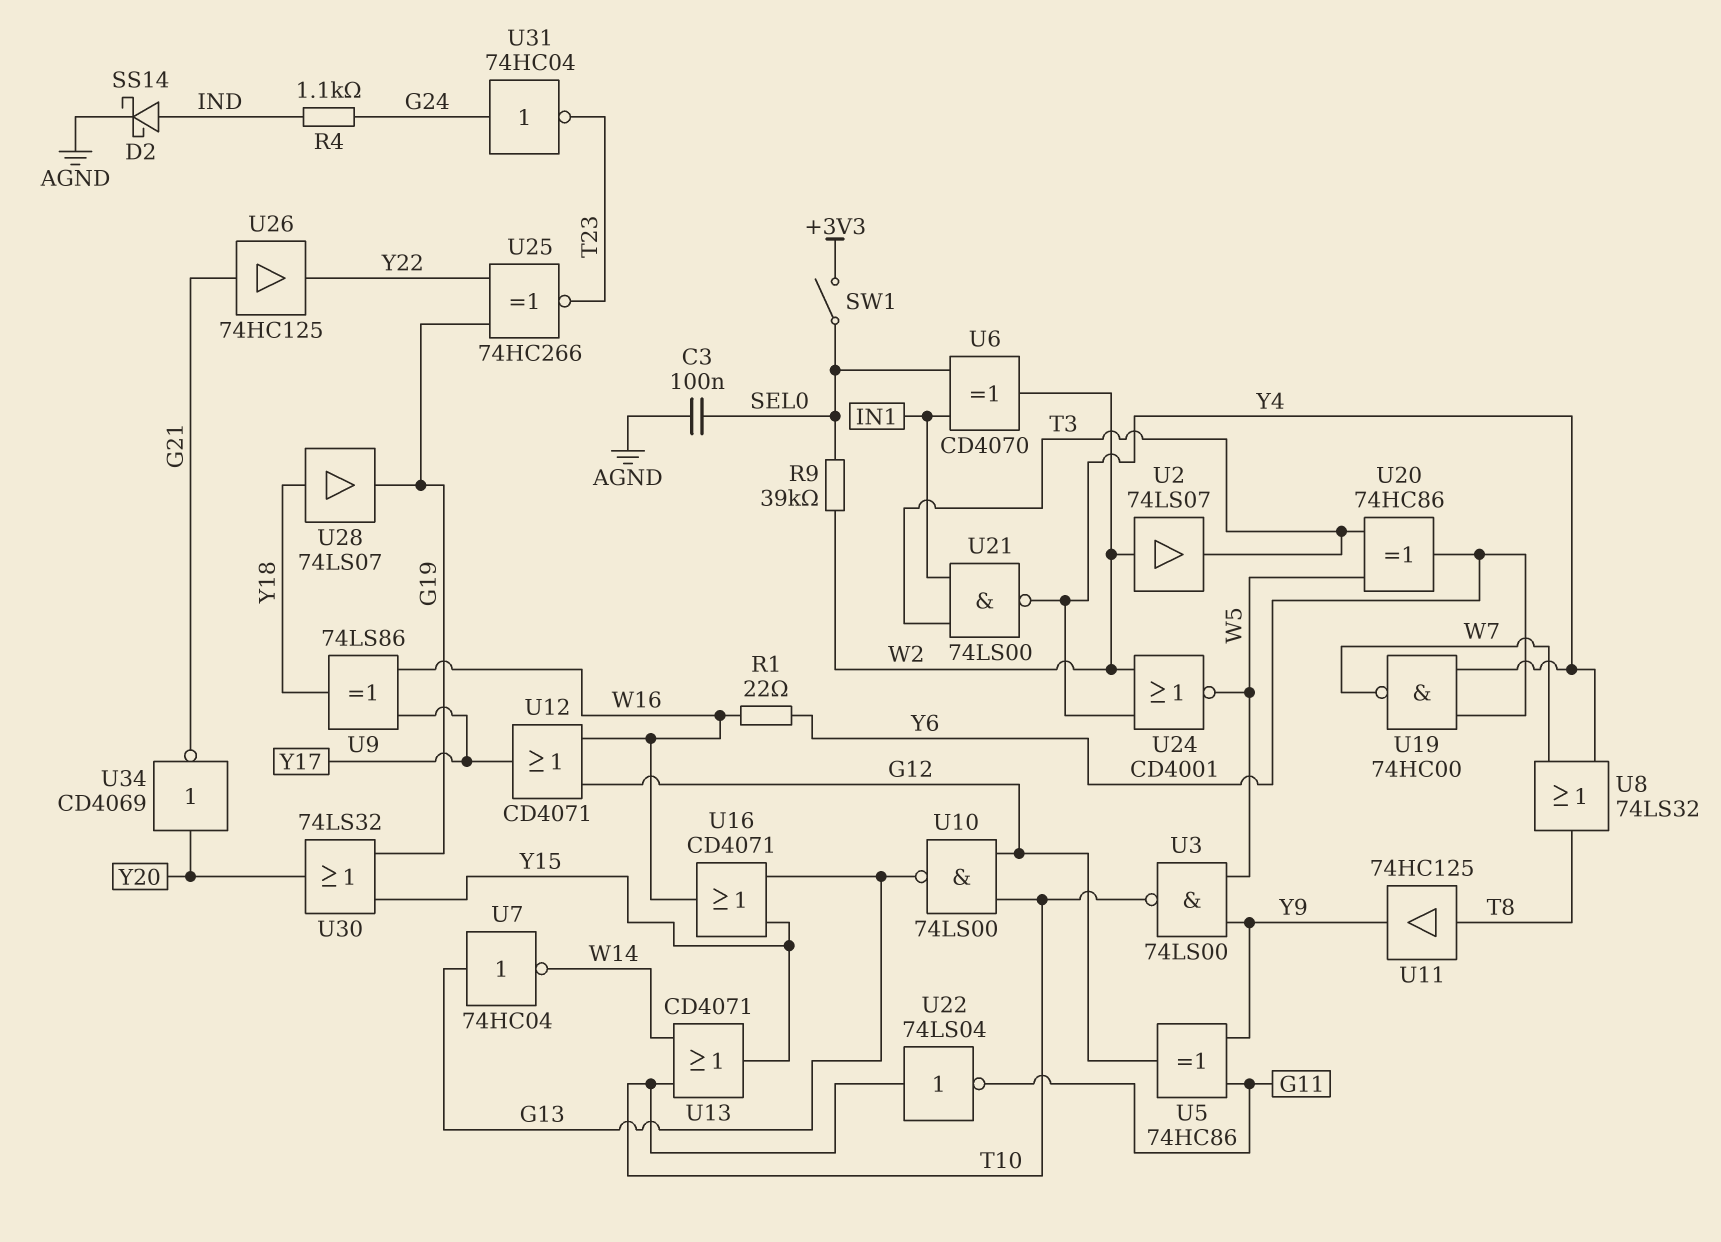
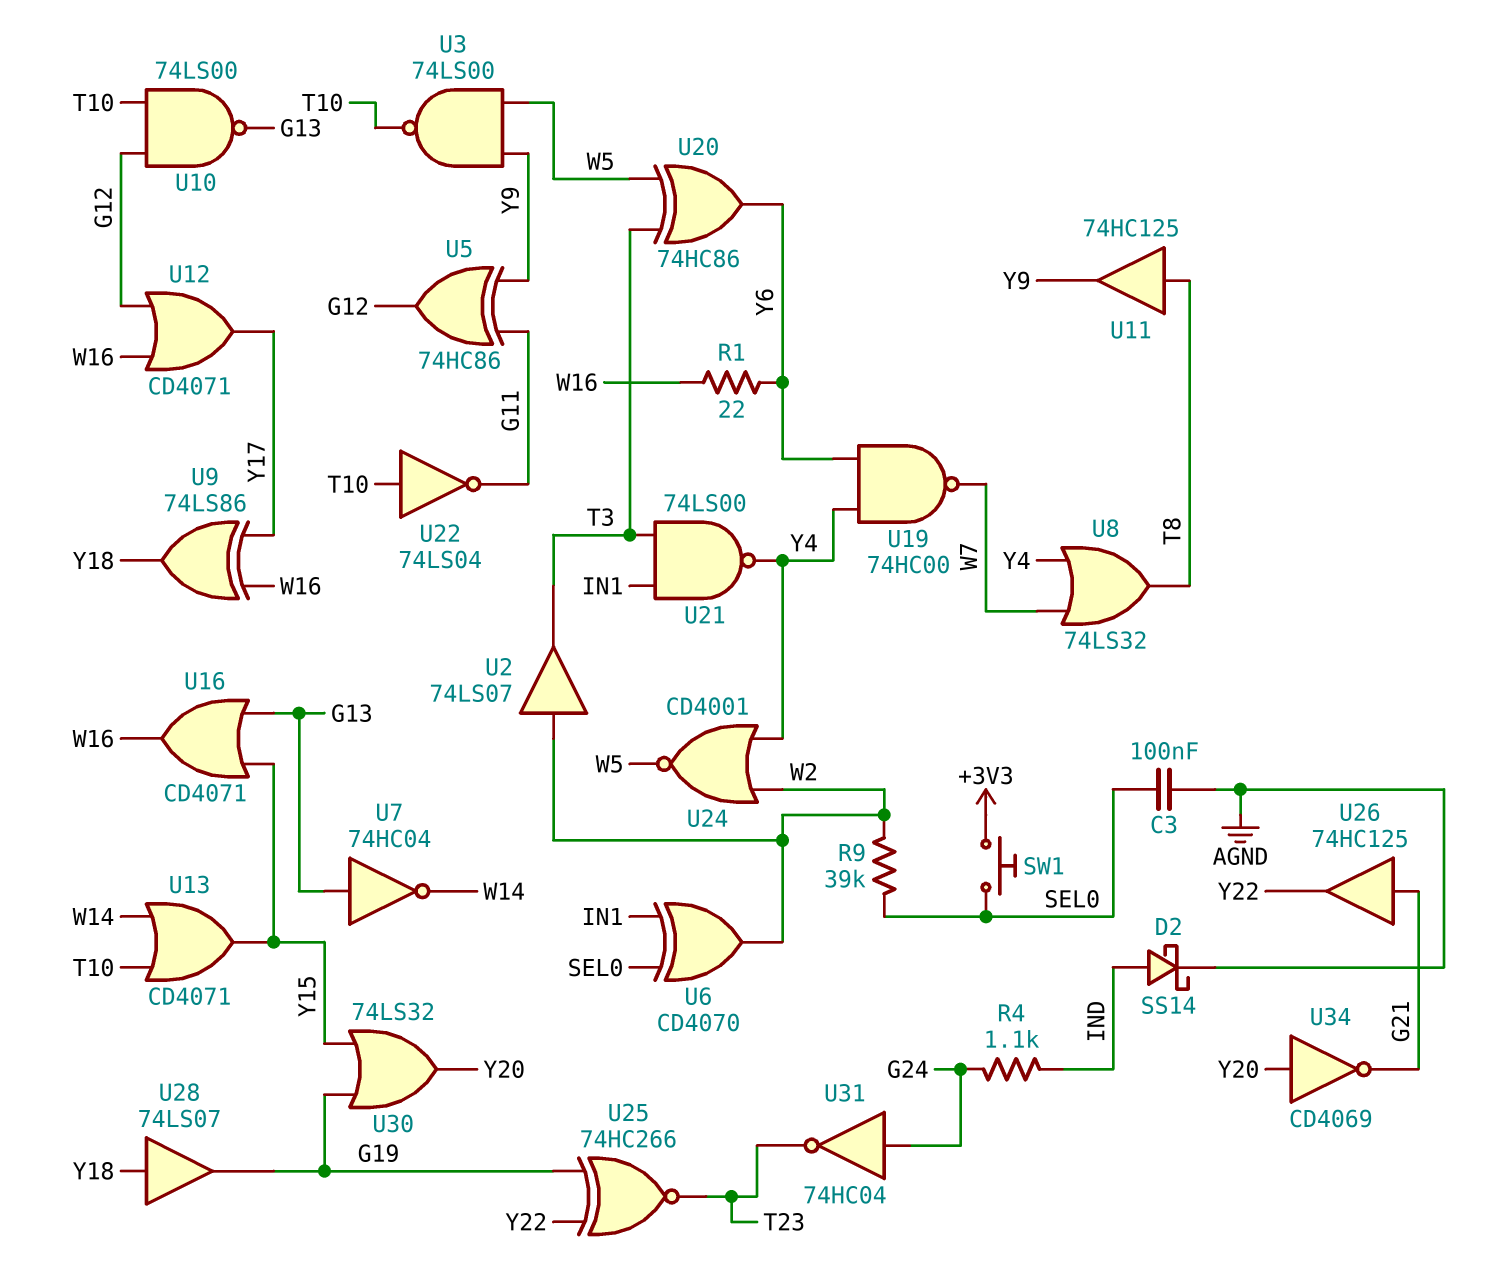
SW1: switch (+3V3, SEL0) -> button (+3V3, SEL0)

